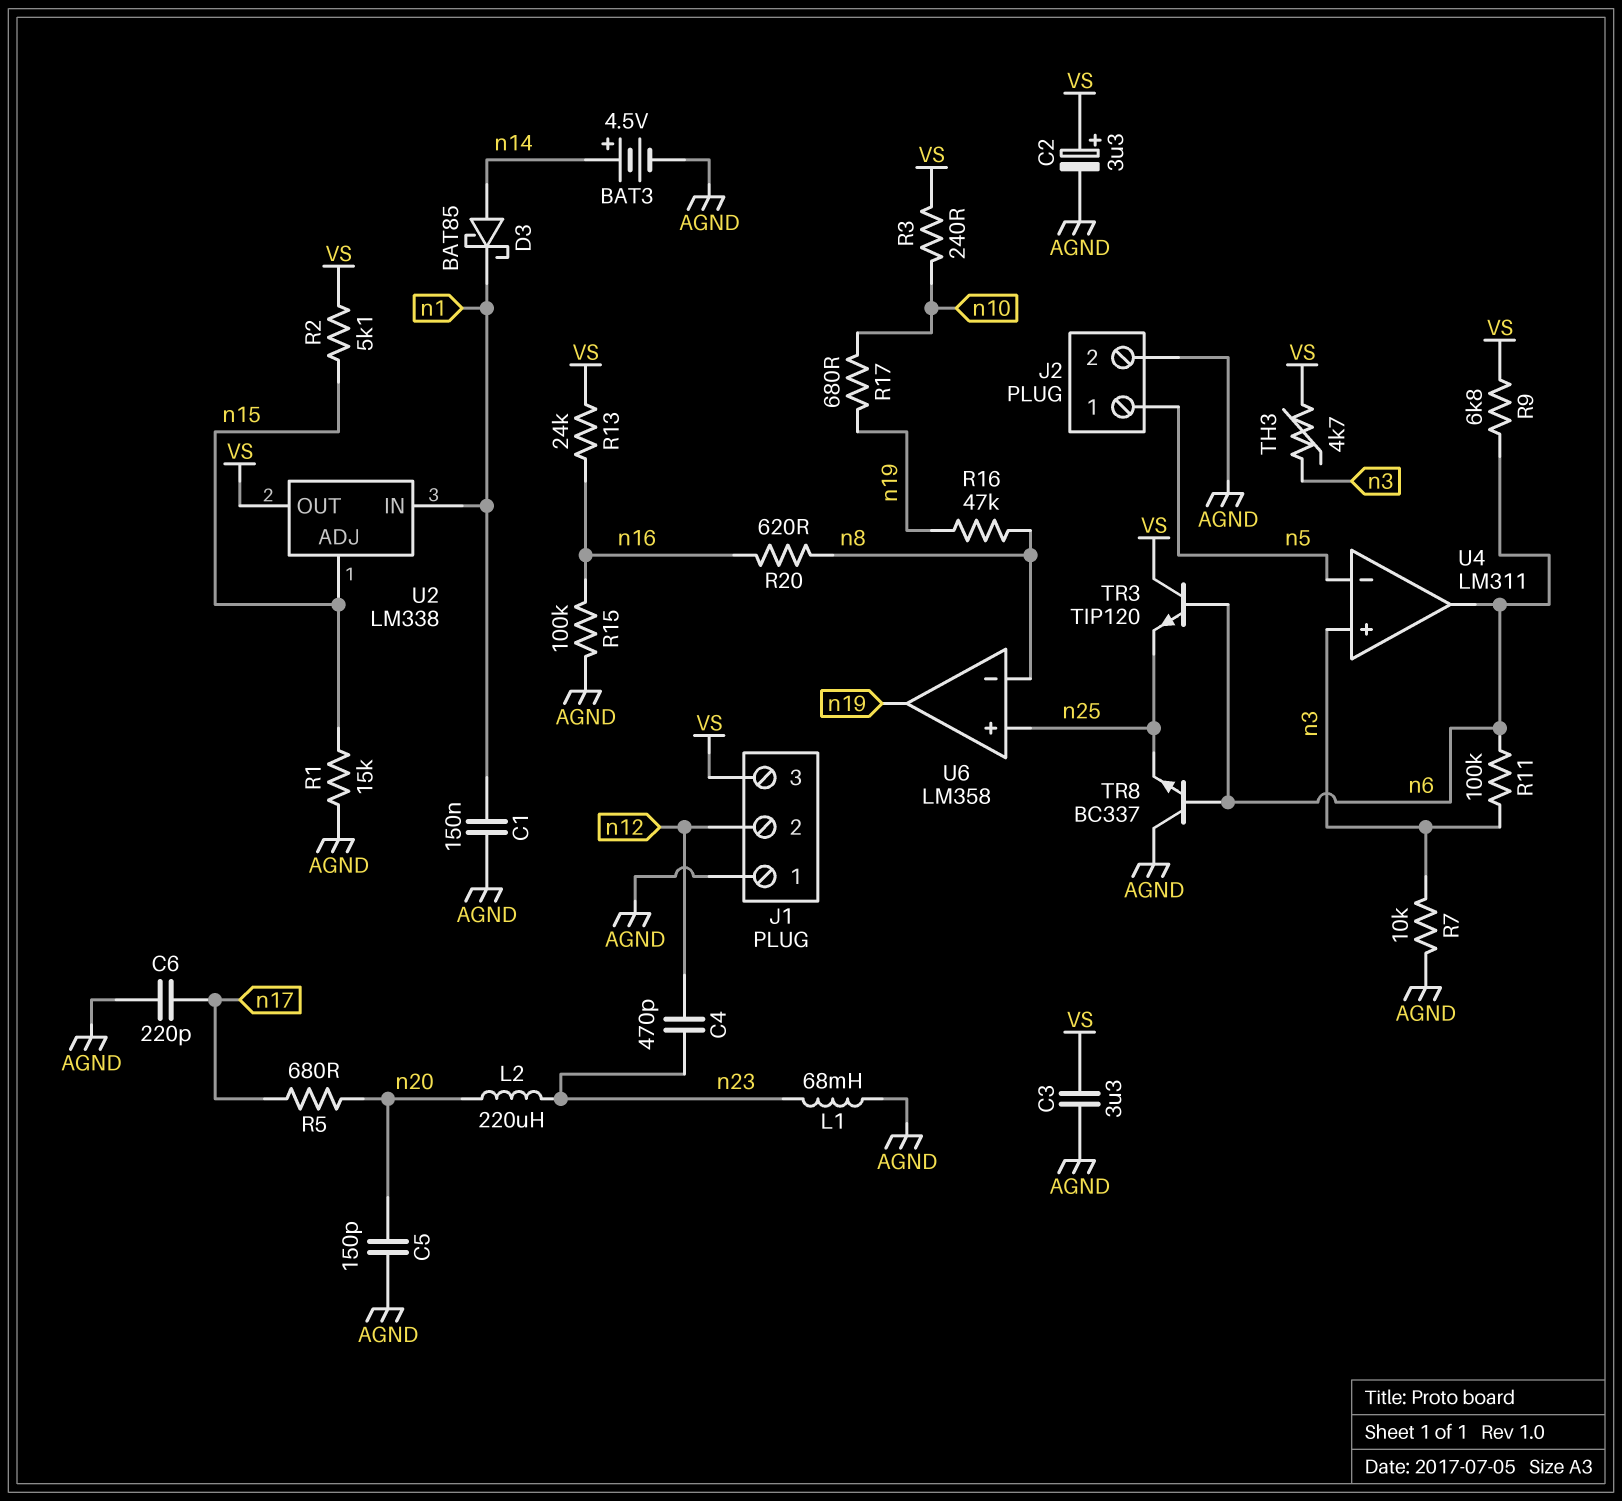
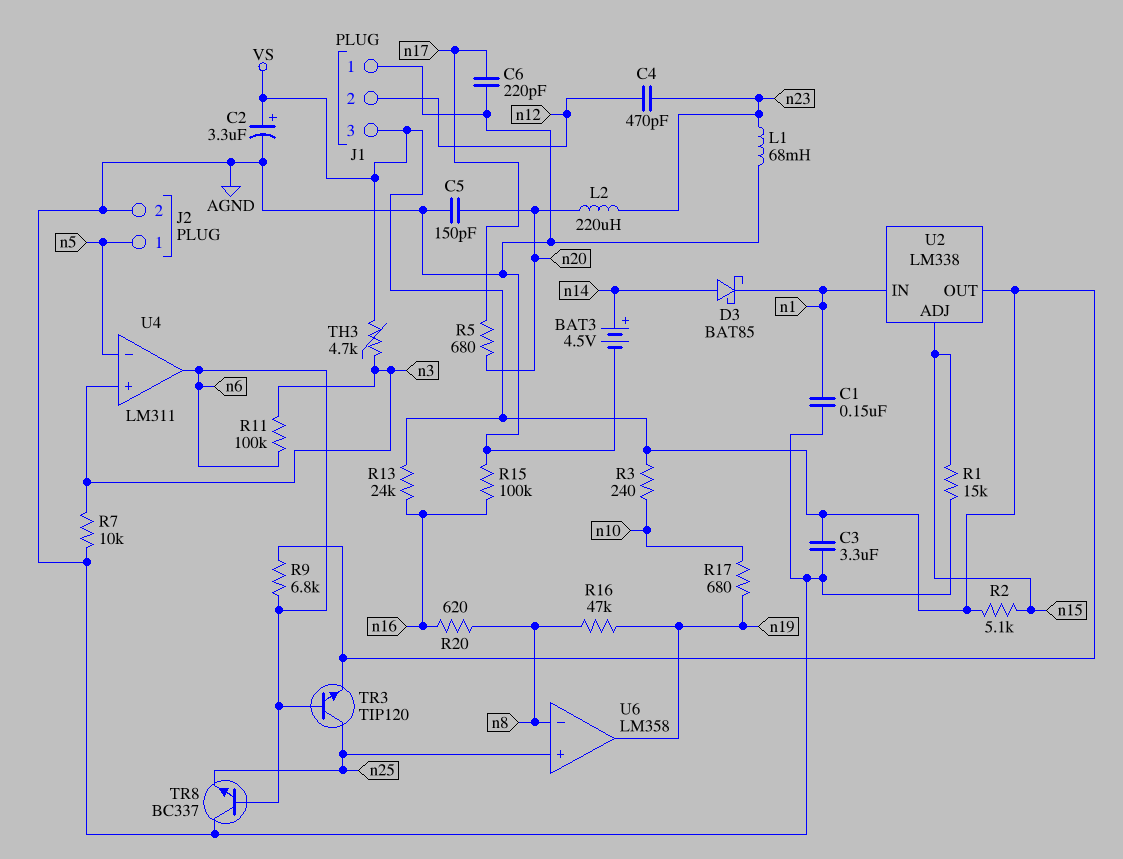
TR3: NPN TIP120 (B n6, C VS, E n25) -> NPN TIP120 (B n6, C n25, E VS)

